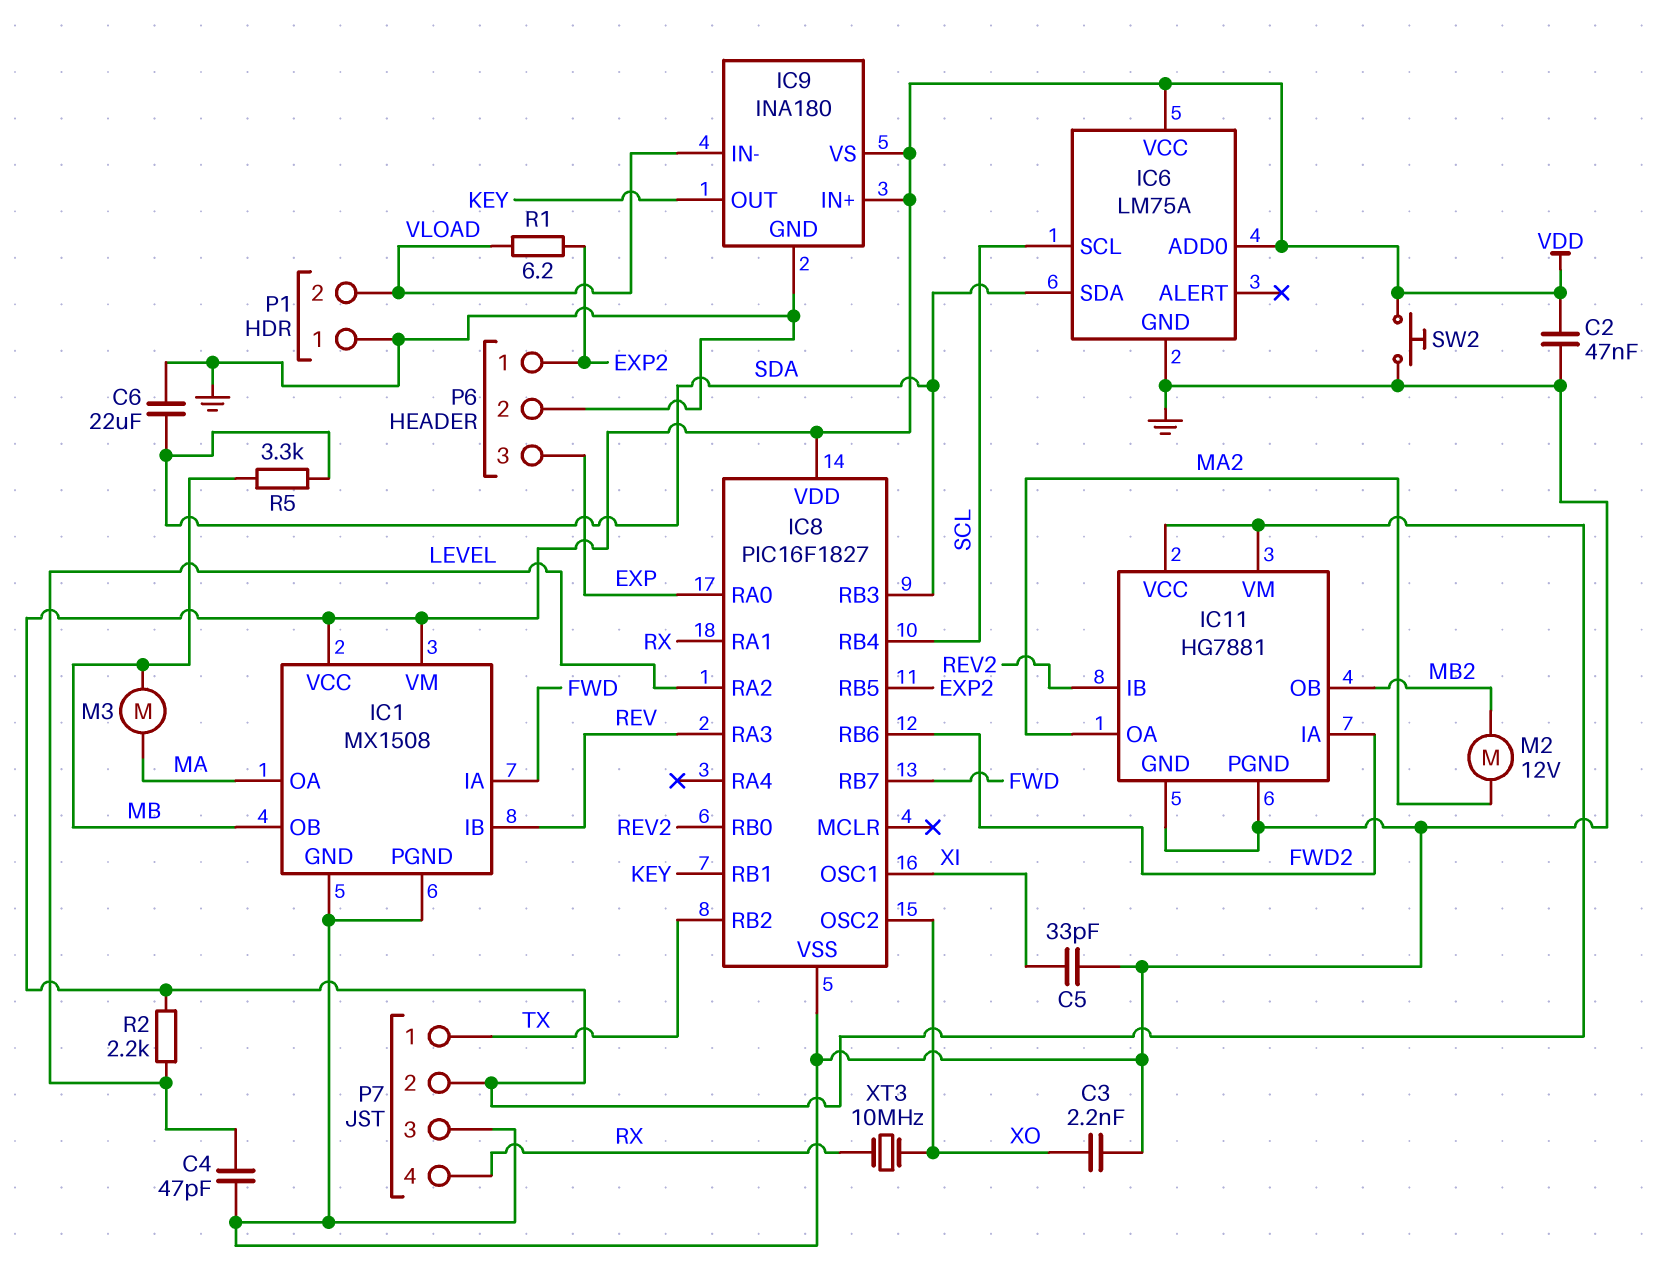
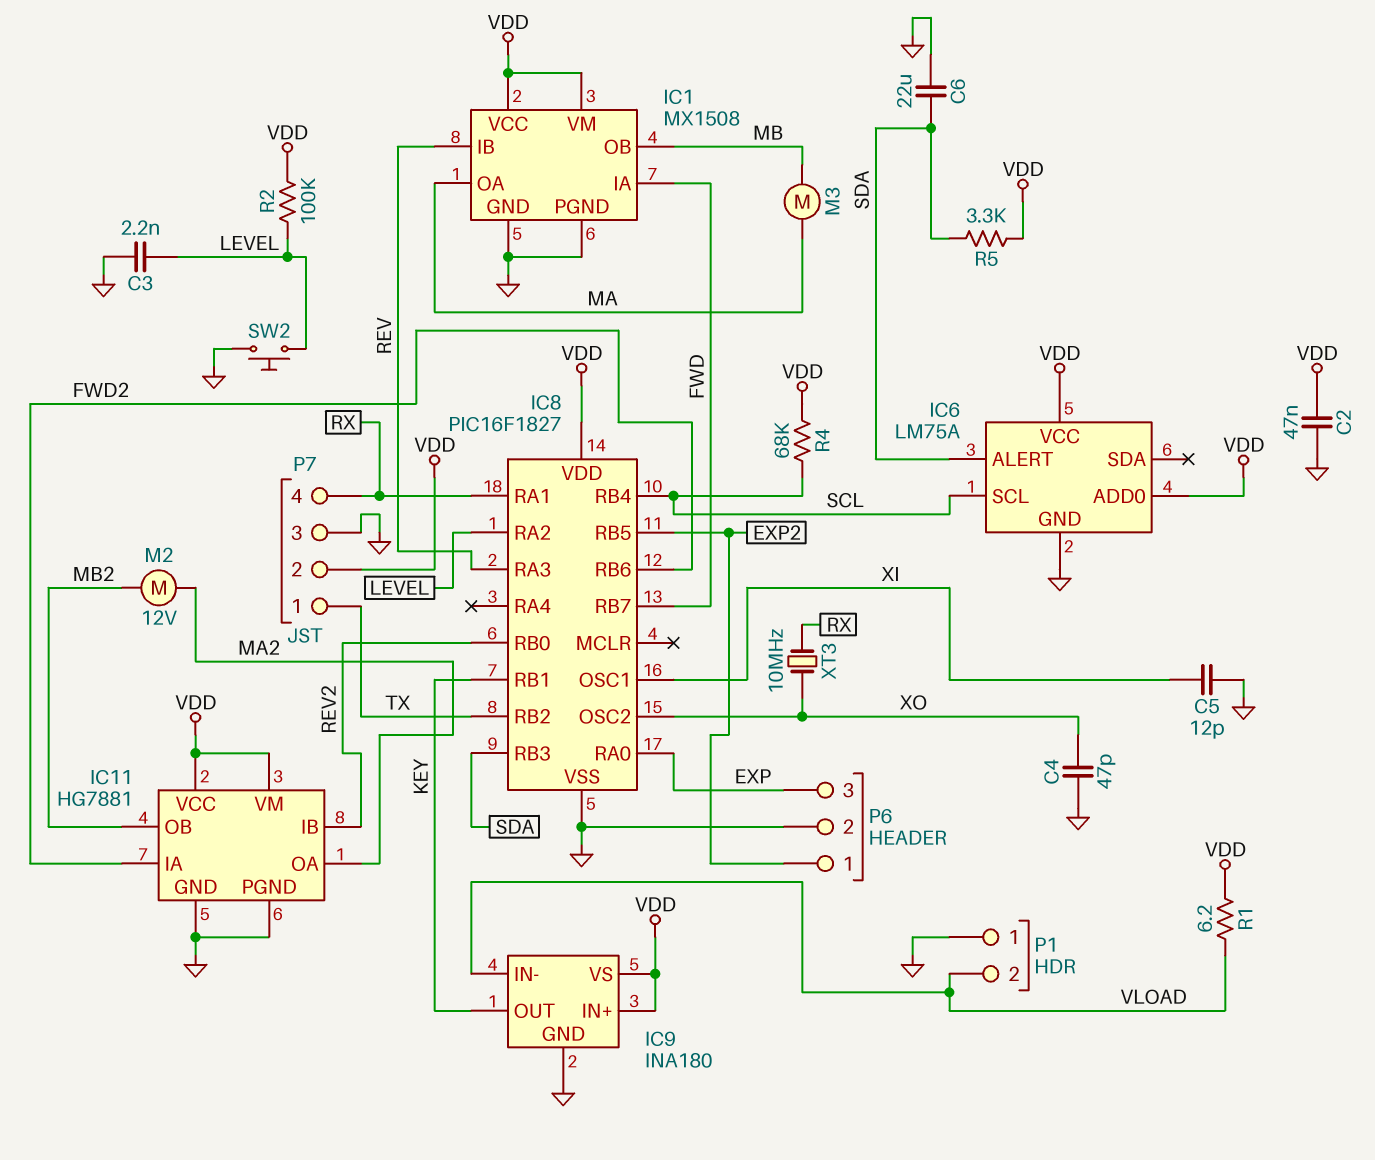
C3: 2.2nF (GND, XO) -> 2.2nF (GND, LEVEL)
C4: 47pF (GND, LEVEL) -> 47pF (GND, XO)
C5: 33pF (GND, XI) -> 12pF (GND, XI)
IC6 pin ALERT: none -> SDA
IC6 pin SDA: SDA -> none
R1: 6.2 (EXP2, VLOAD) -> 6.2 (VDD, VLOAD)
R2: 2.2k (LEVEL, VDD) -> 100k (LEVEL, VDD)
R4: none -> 68k (SCL, VDD)
R5: 3.3k (MB, SDA) -> 3.3k (SDA, VDD)
SW2: button (GND, VDD) -> button (GND, LEVEL)

